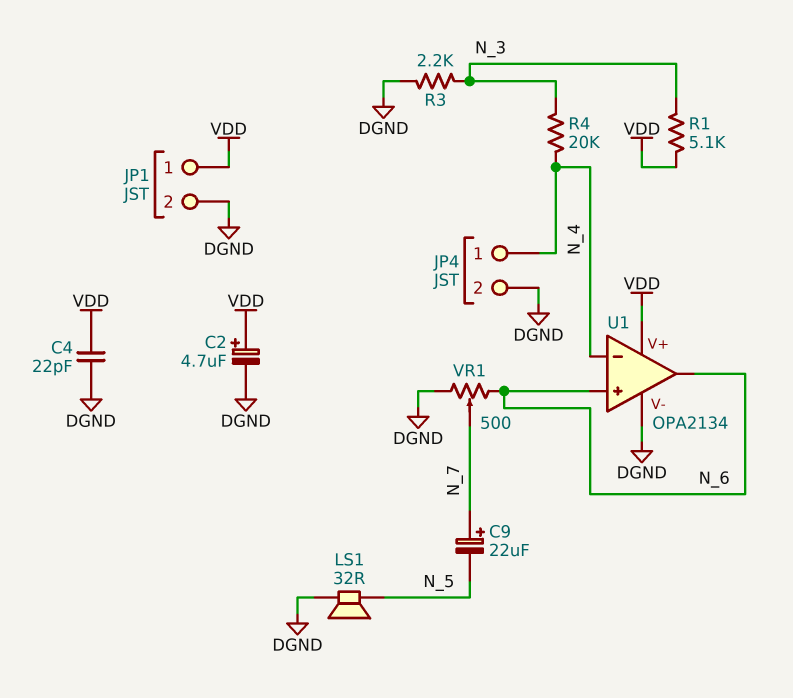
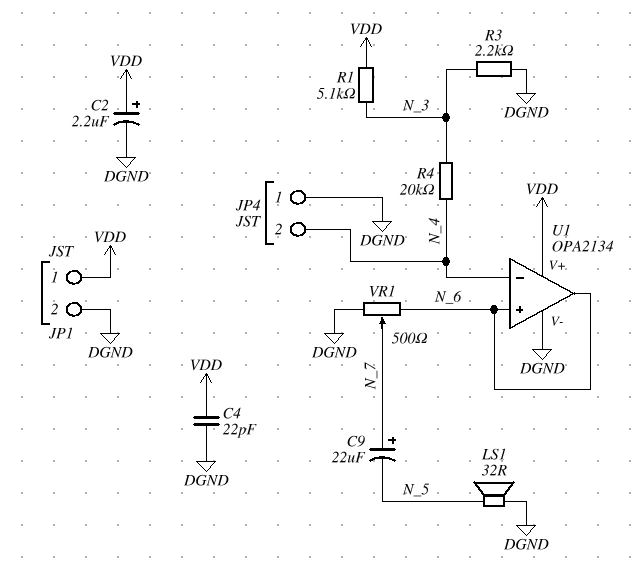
C2: 4.7uF (plus VDD, minus DGND) -> 2.2uF (plus VDD, minus DGND)
JP4 pin 1: N_4 -> DGND
JP4 pin 2: DGND -> N_4

